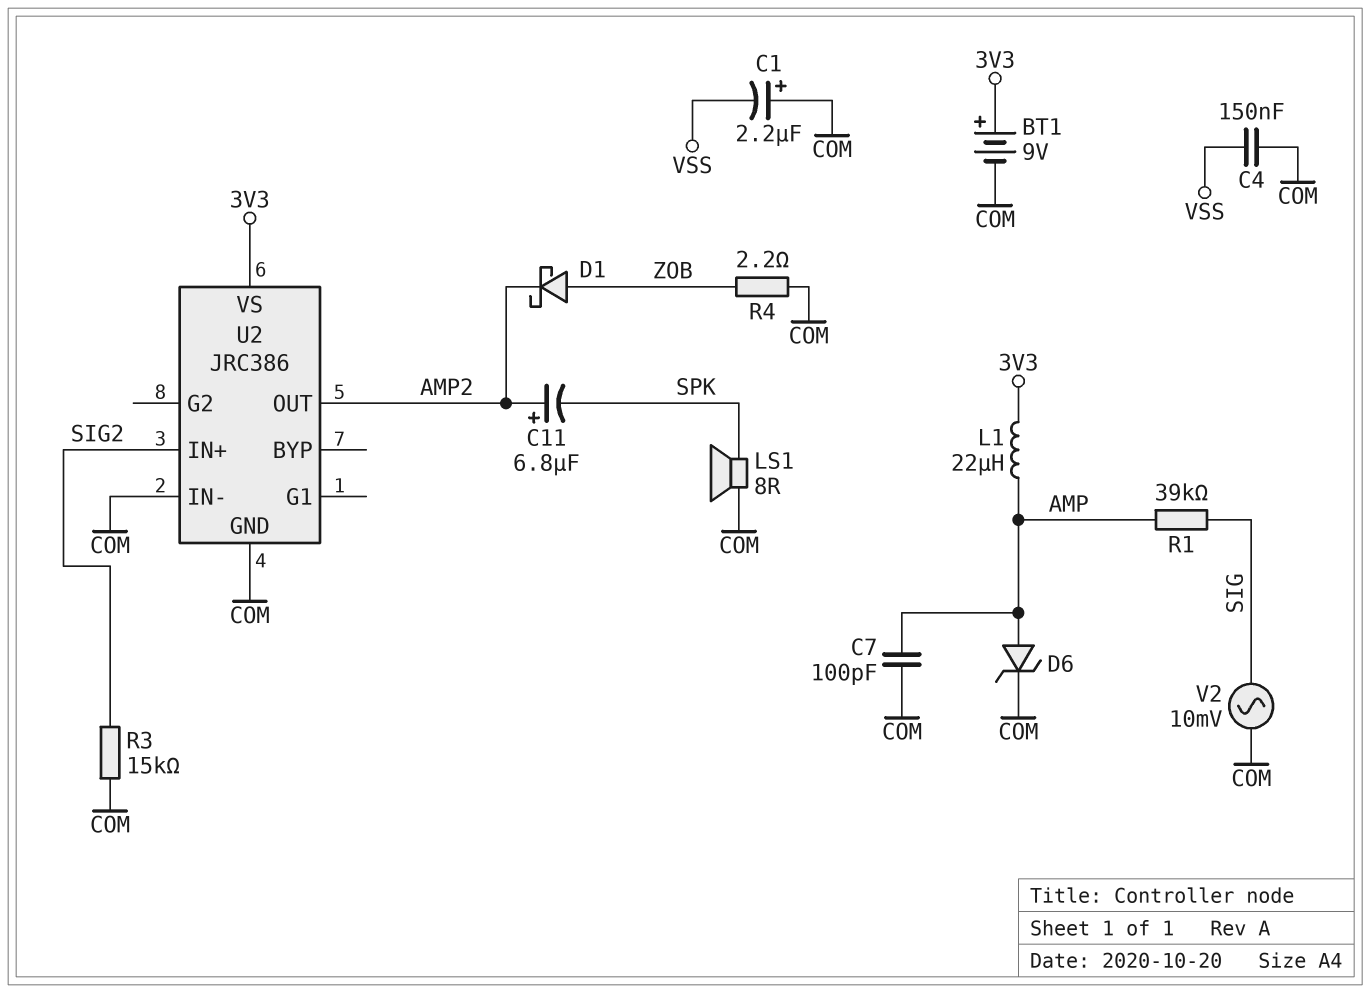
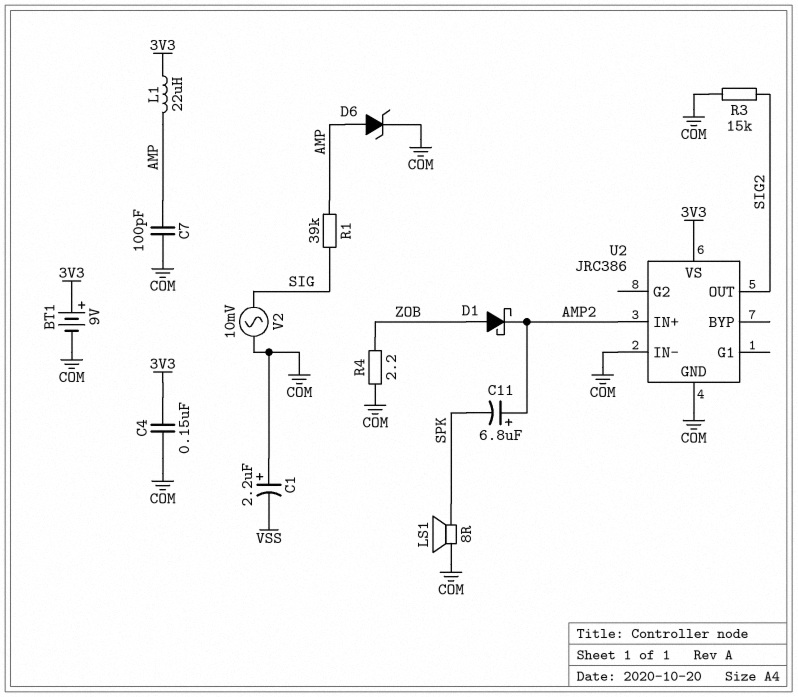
C4: 150nF (COM, VSS) -> 150nF (3V3, COM)
U2 pin IN+: SIG2 -> AMP2
U2 pin OUT: AMP2 -> SIG2

